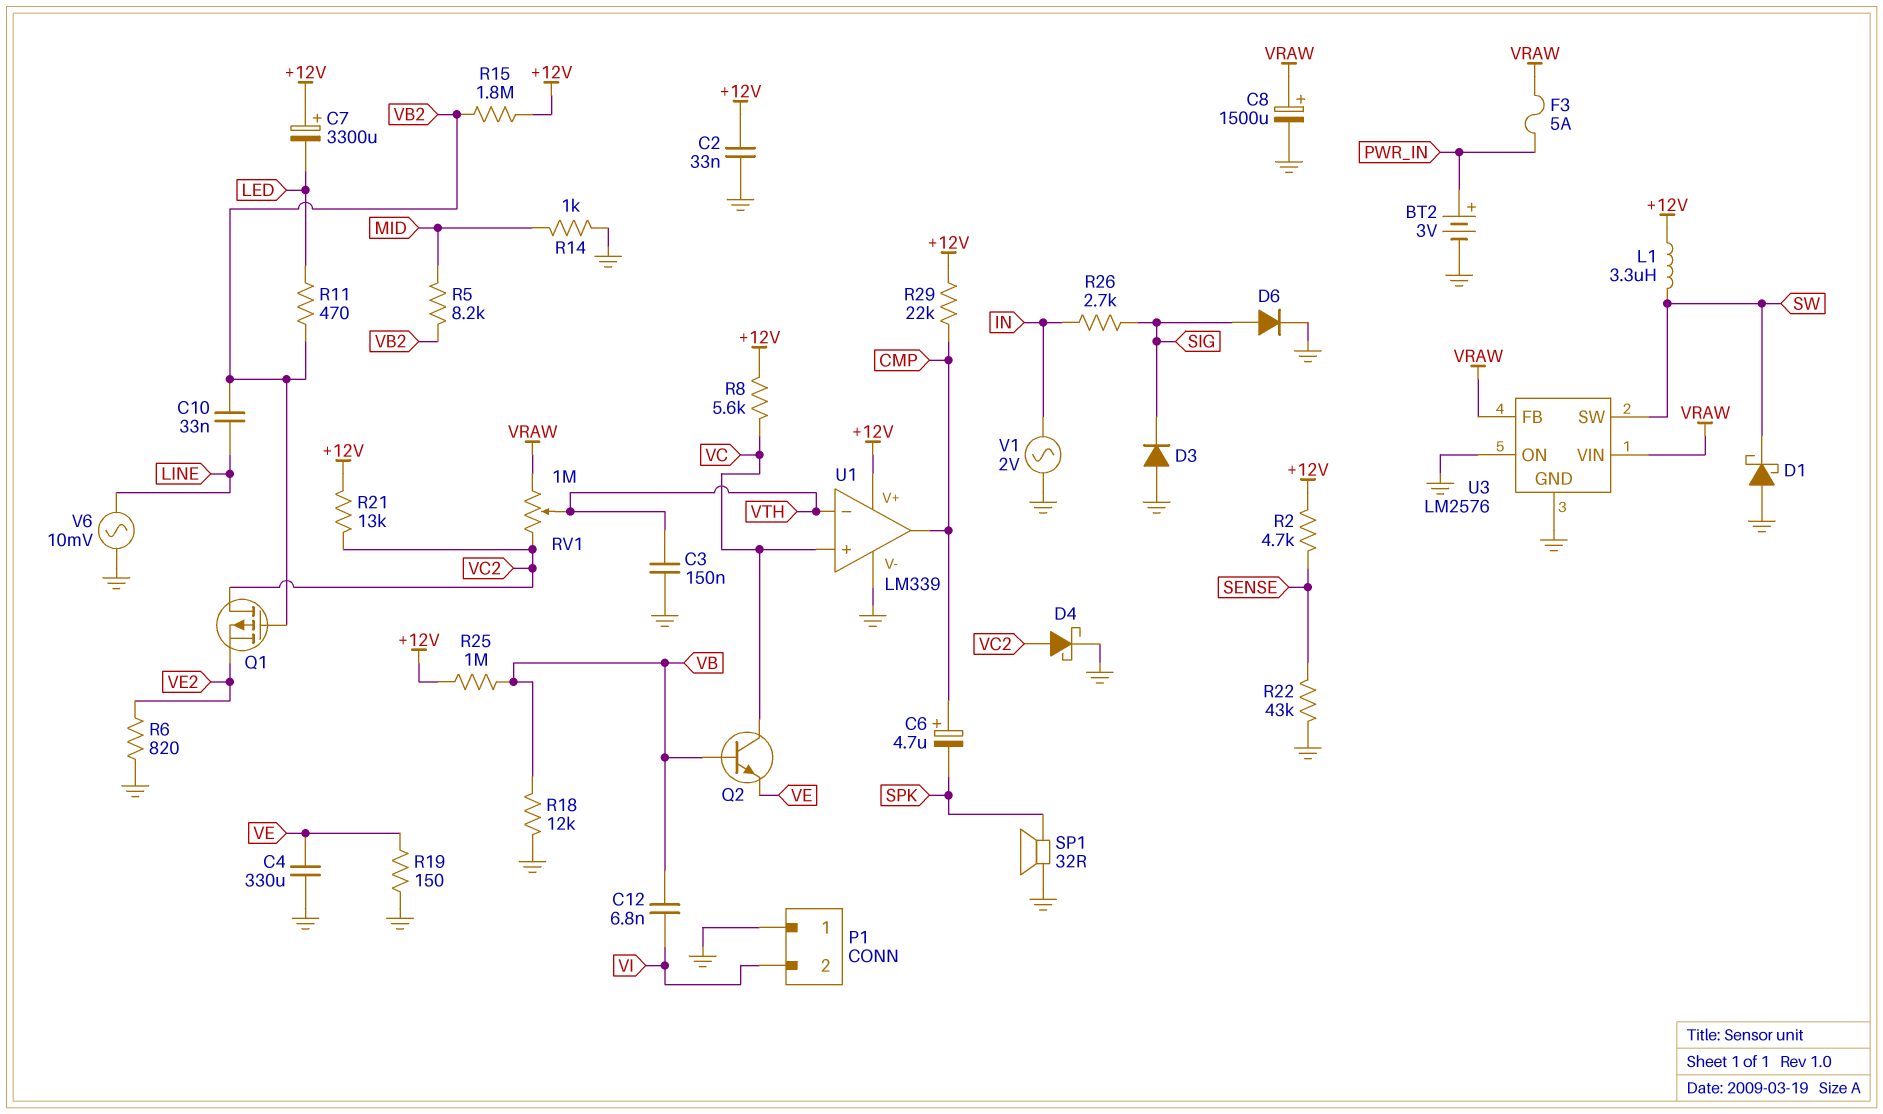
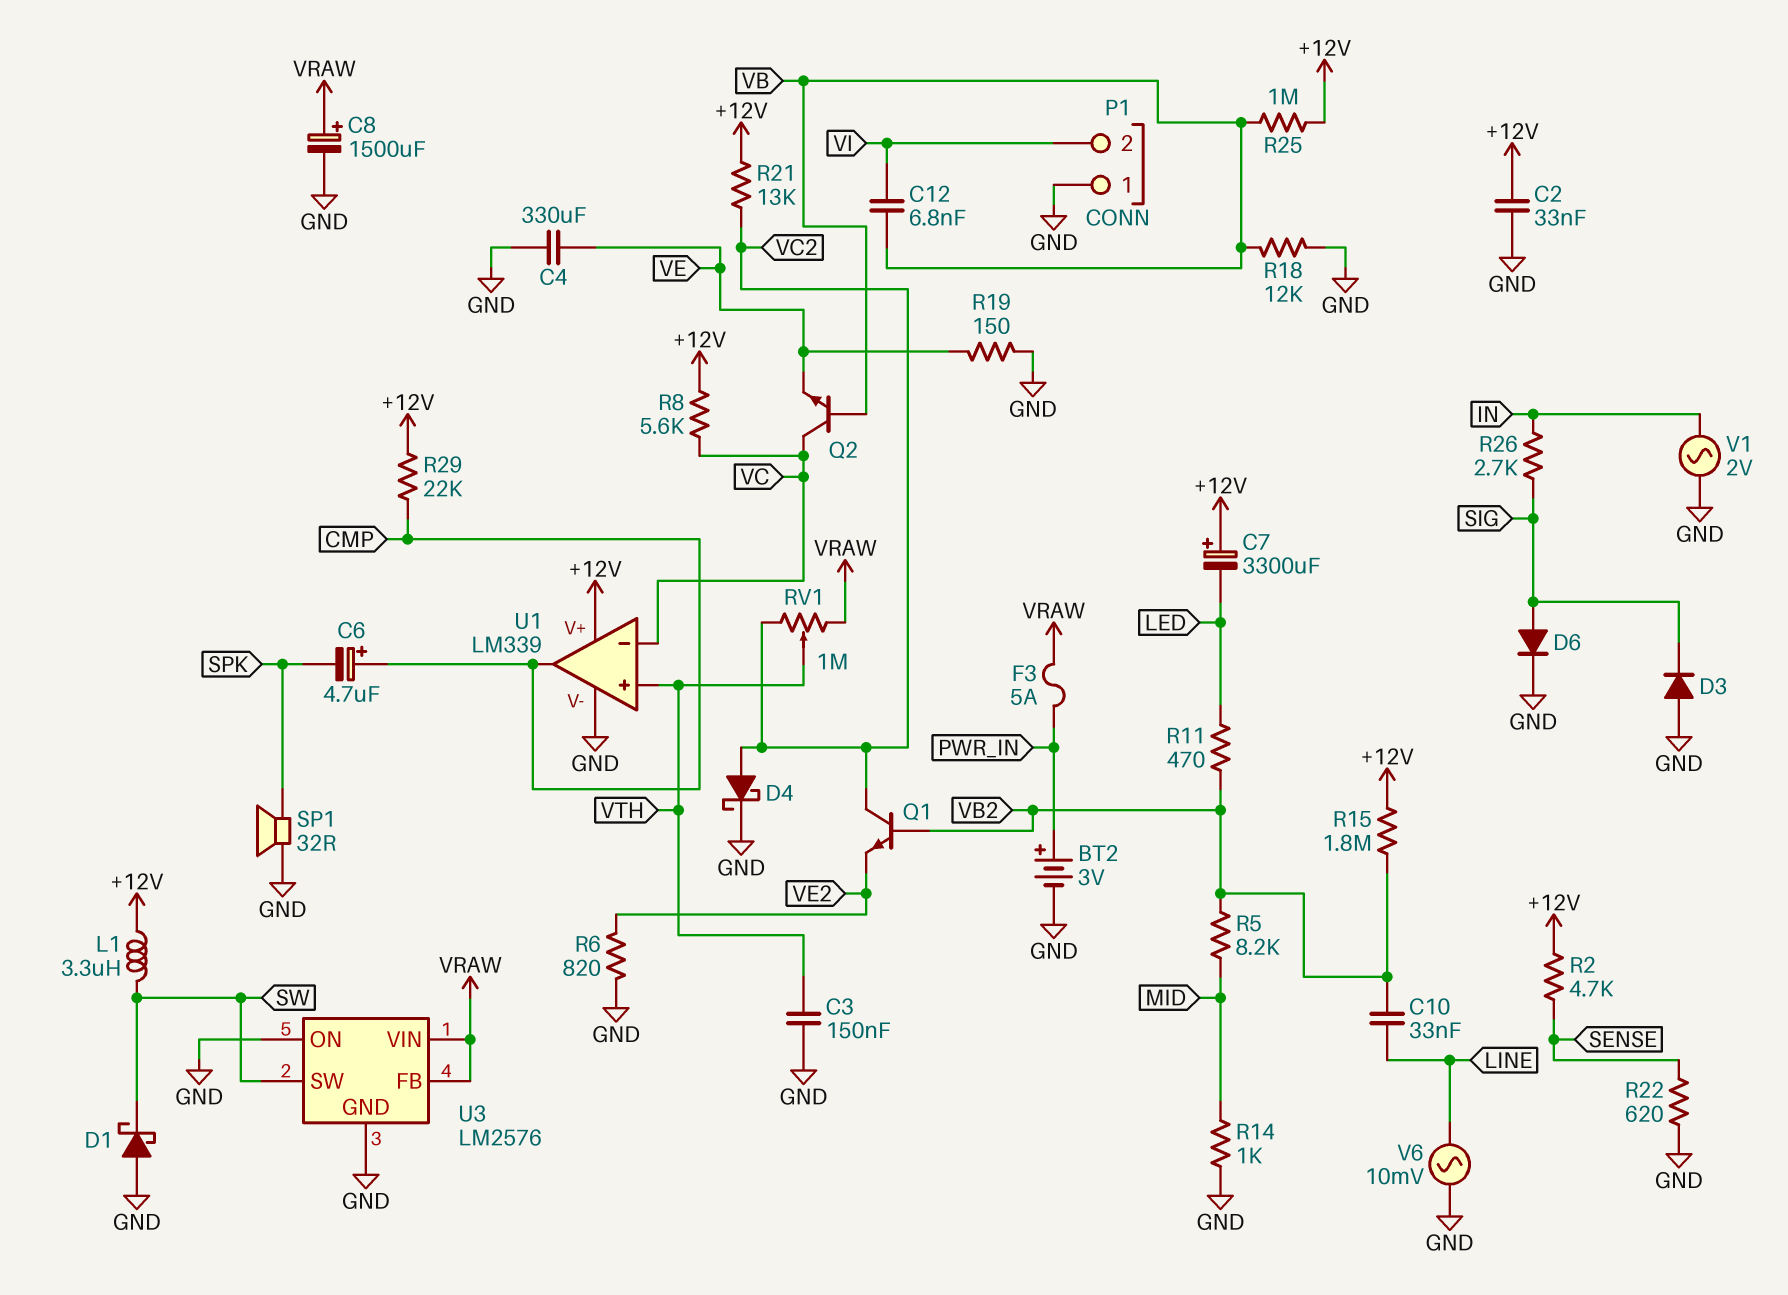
Q1: PMOS (G VB2, D VC2, S VE2) -> NPN (B VB2, C VC2, E VE2)
R22: 43k (GND, SENSE) -> 620 (GND, SENSE)
U1 pin in+: VC -> VTH
U1 pin in-: VTH -> VC

